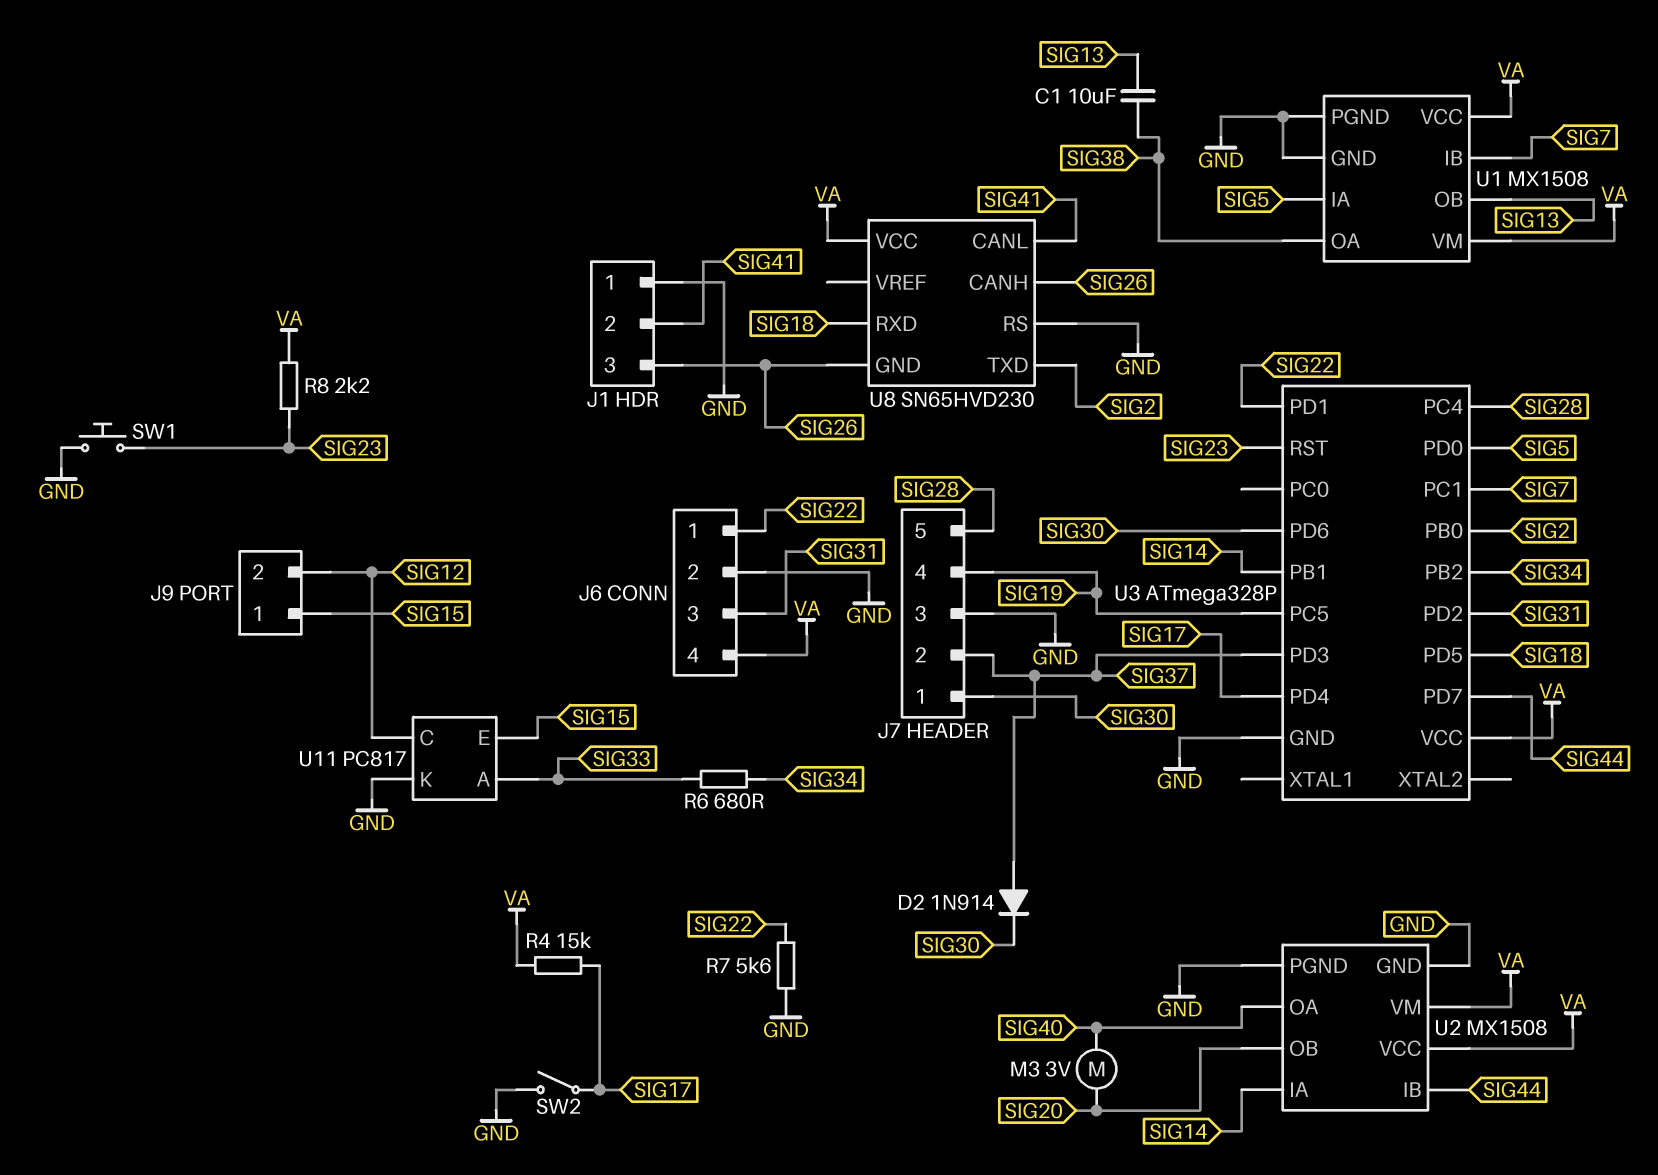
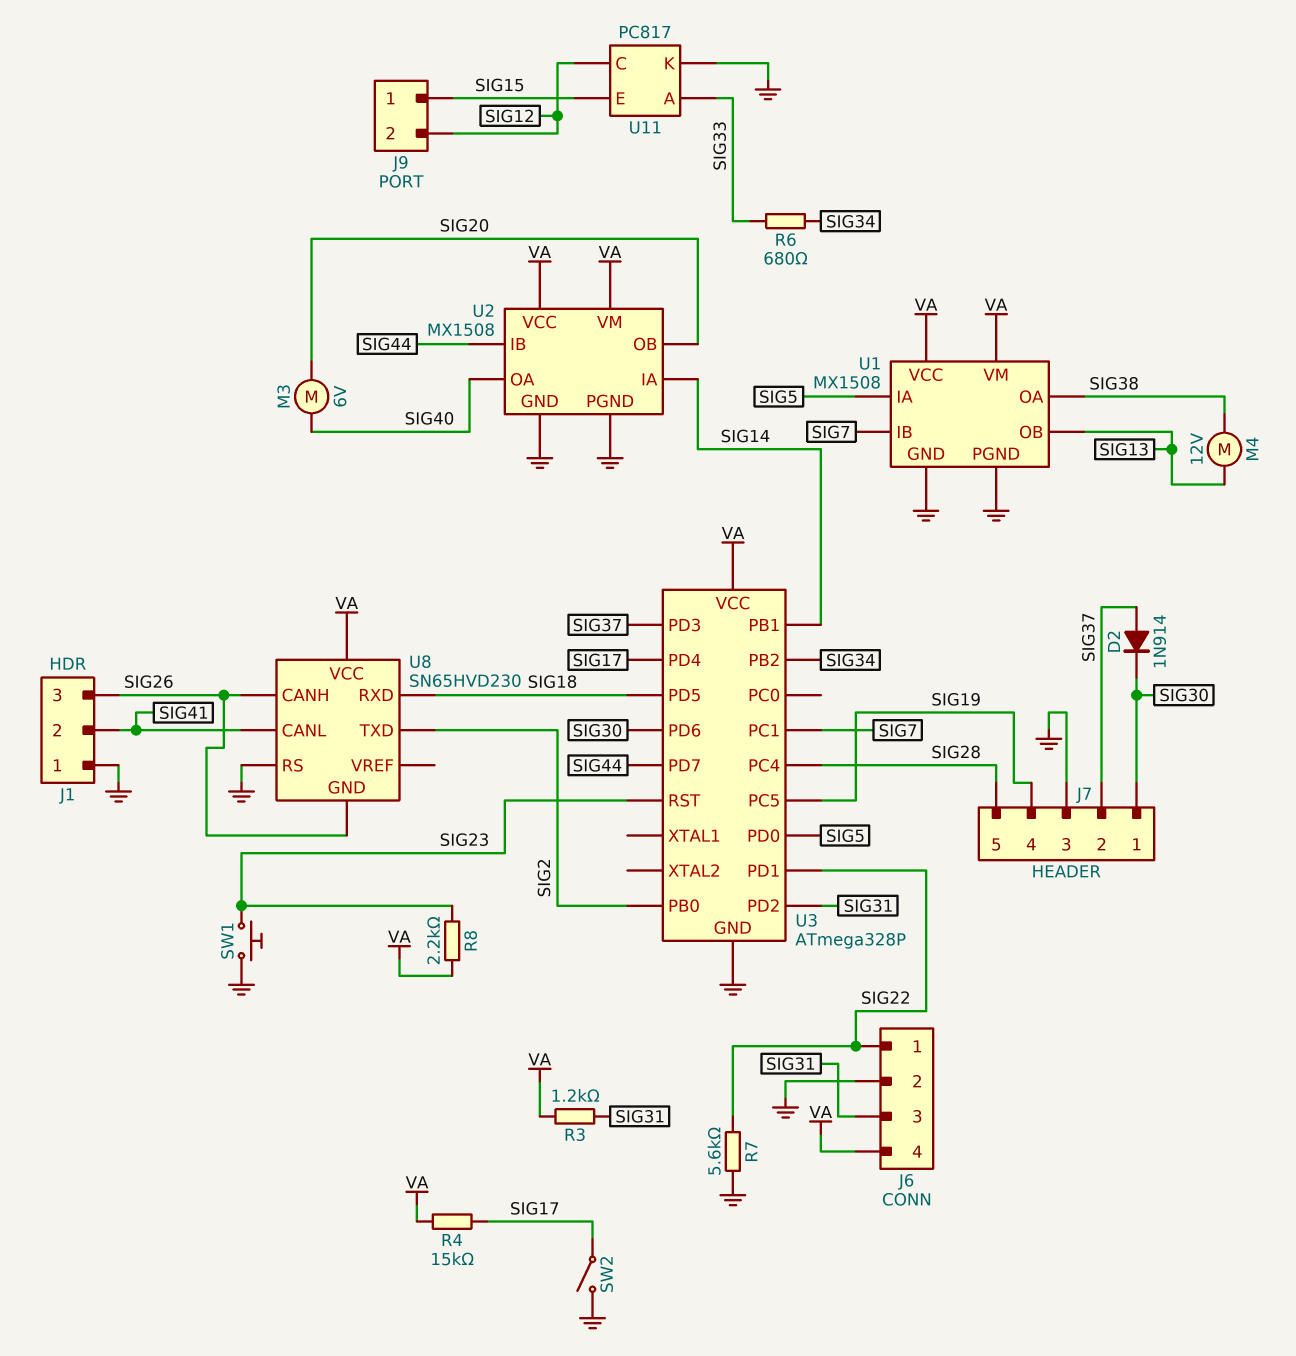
C1: 10uF (SIG13, SIG38) -> none
M3: motor 3V (SIG20, SIG40) -> motor 6V (SIG20, SIG40)
M4: none -> motor 12V (SIG13, SIG38)
R3: none -> 1.2k (SIG31, VA)

